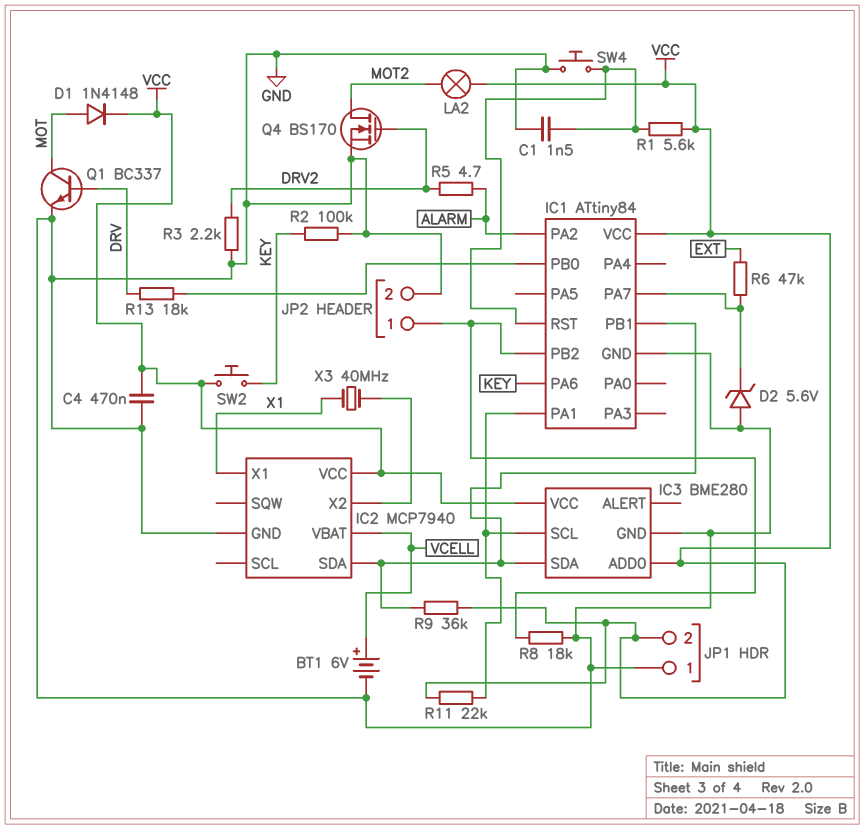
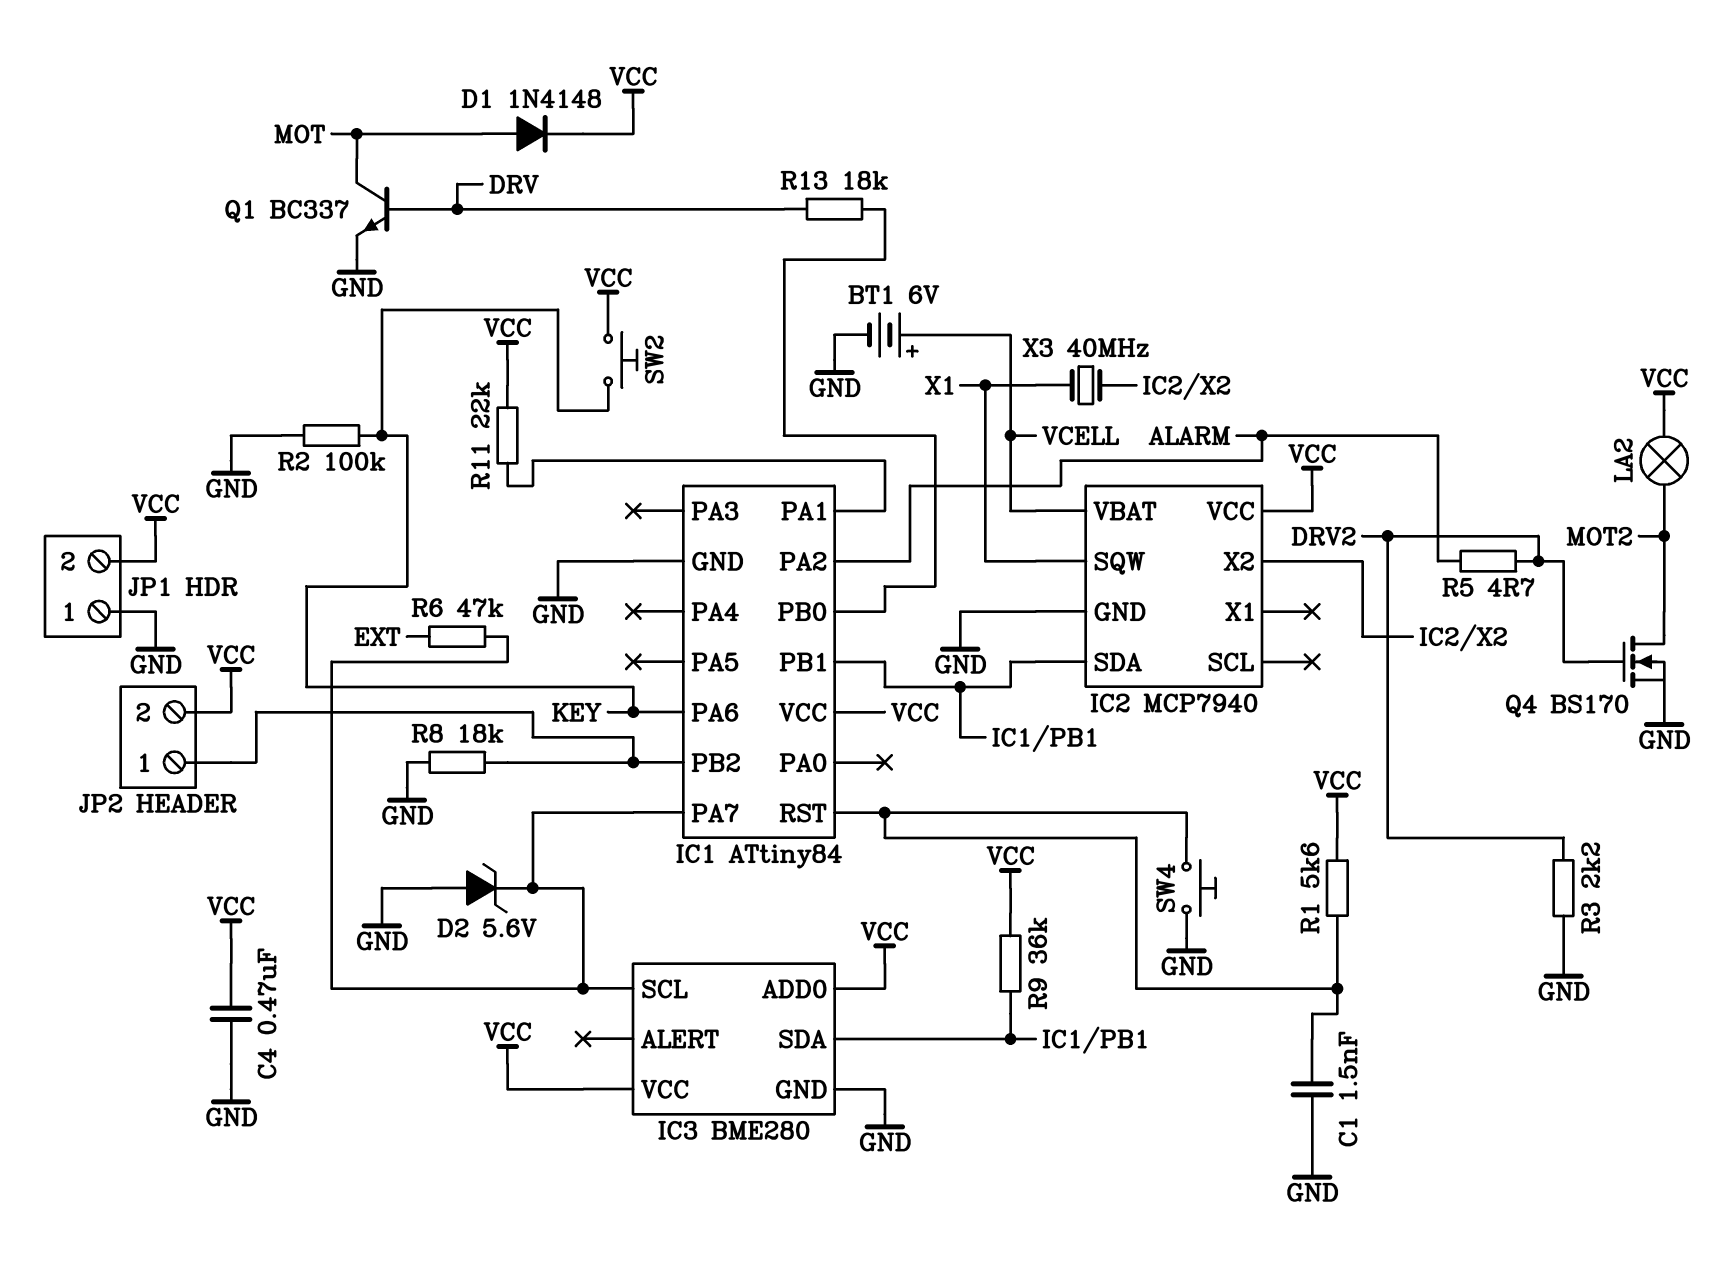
IC2 pin SQW: none -> X1
IC2 pin X1: X1 -> none
IC3 pin SCL: IC1/PA1 -> IC1/PA7
JP2 pin 2: GND -> VCC

